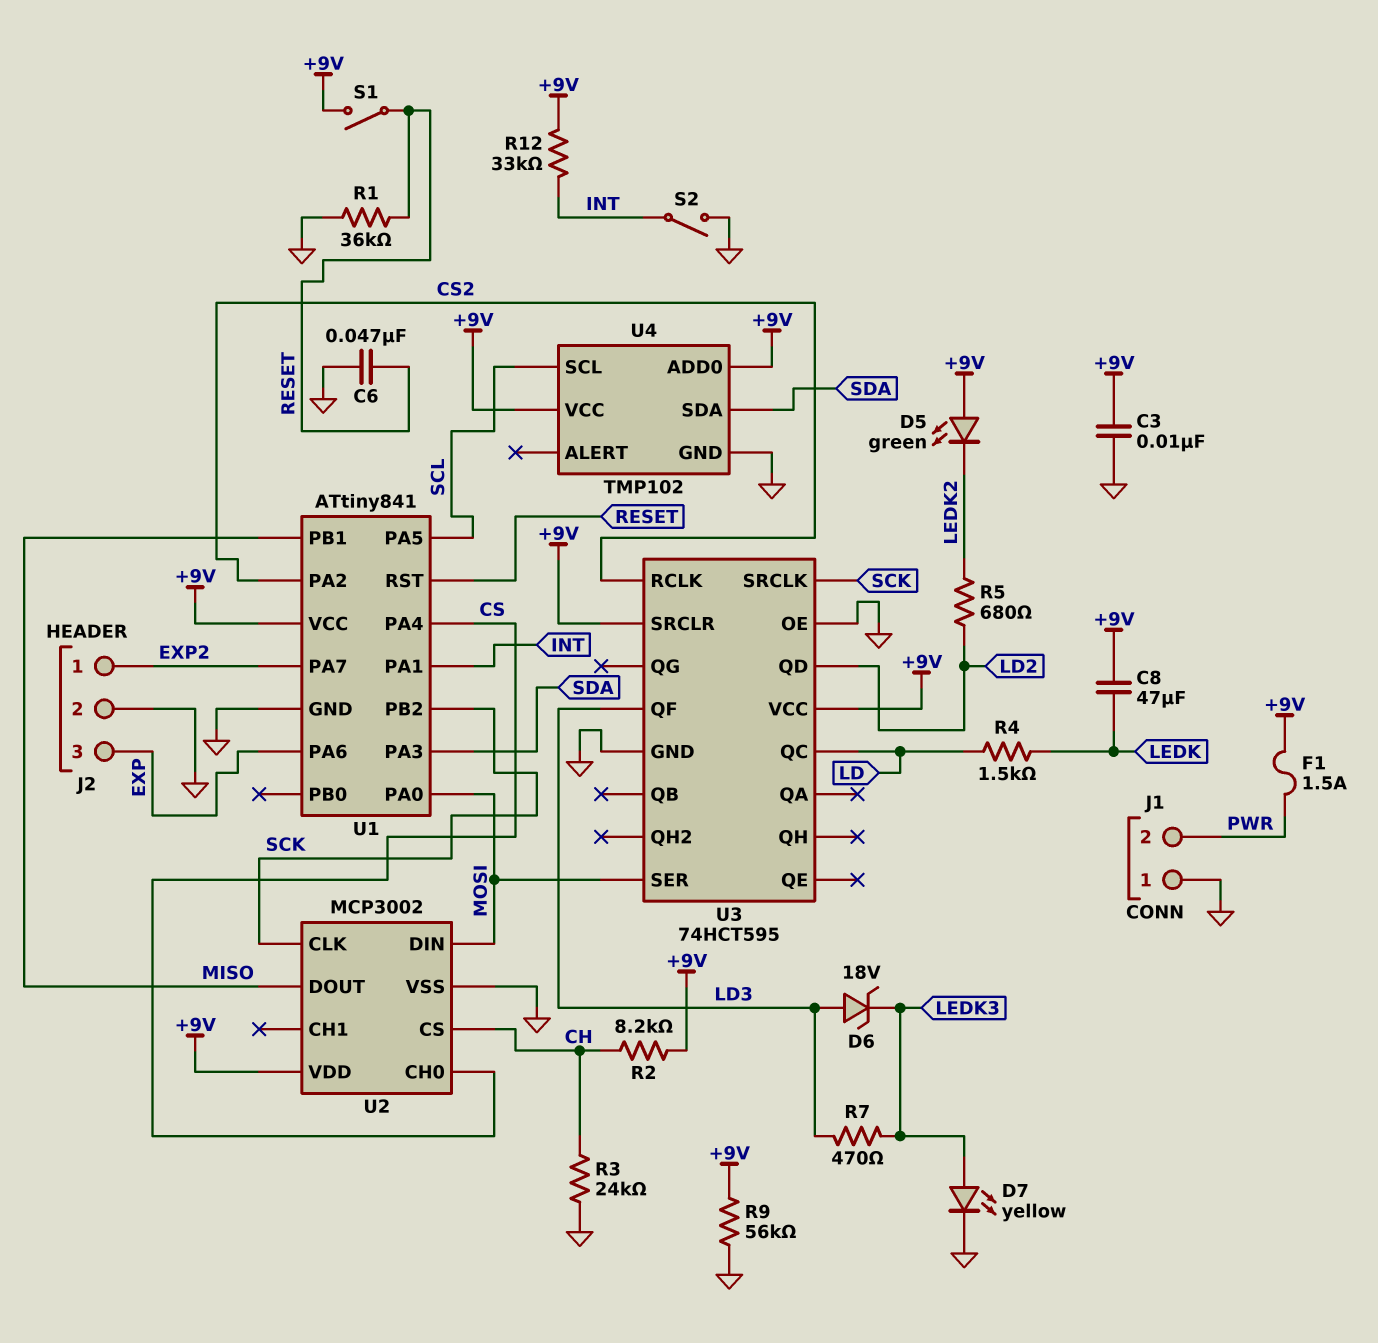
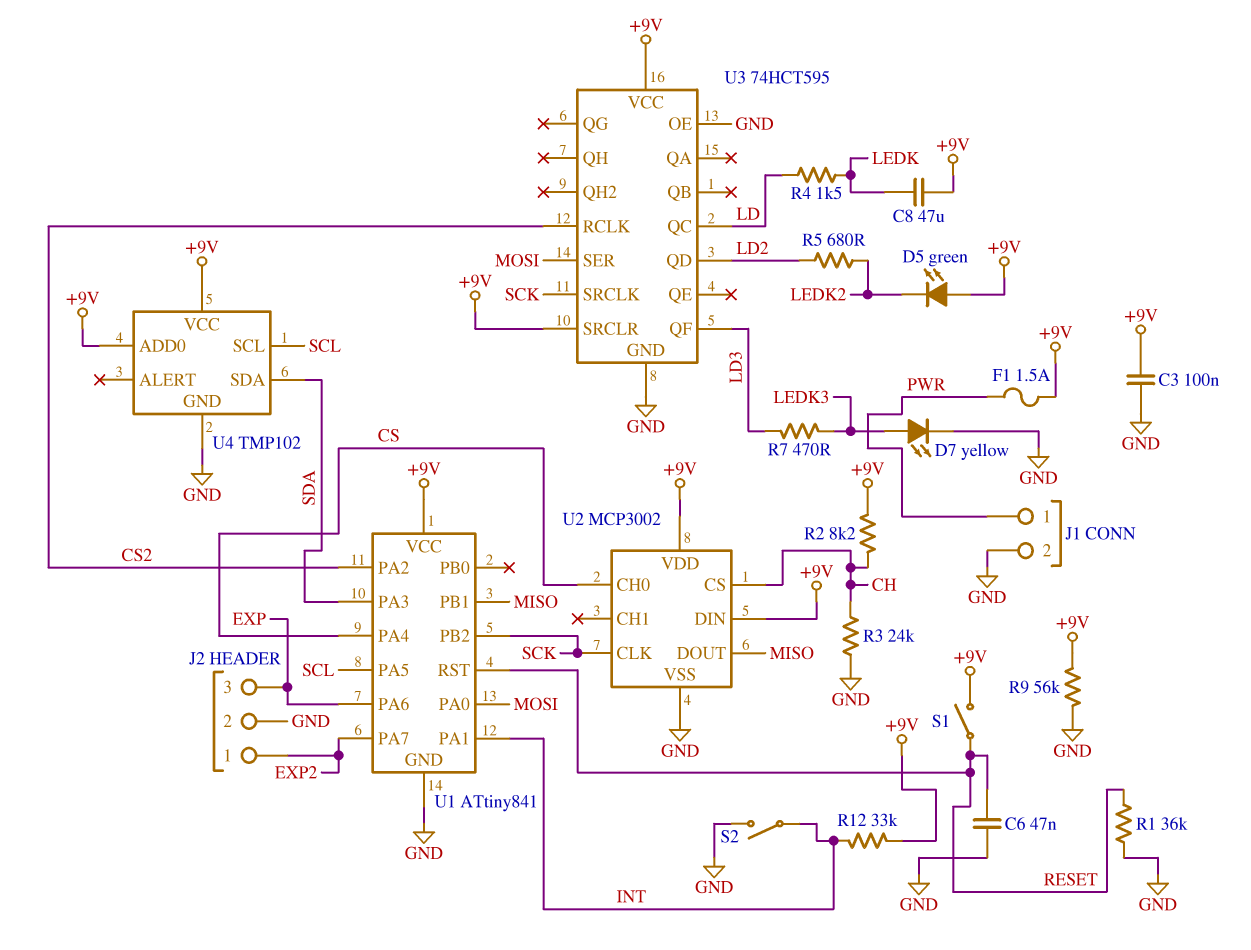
C3: 10nF (+9V, GND) -> 100nF (+9V, GND)
D6: zener 18V (A LD3, K LEDK3) -> none
J1 pin 1: GND -> PWR
J1 pin 2: PWR -> GND
U2 pin DIN: MOSI -> +9V

